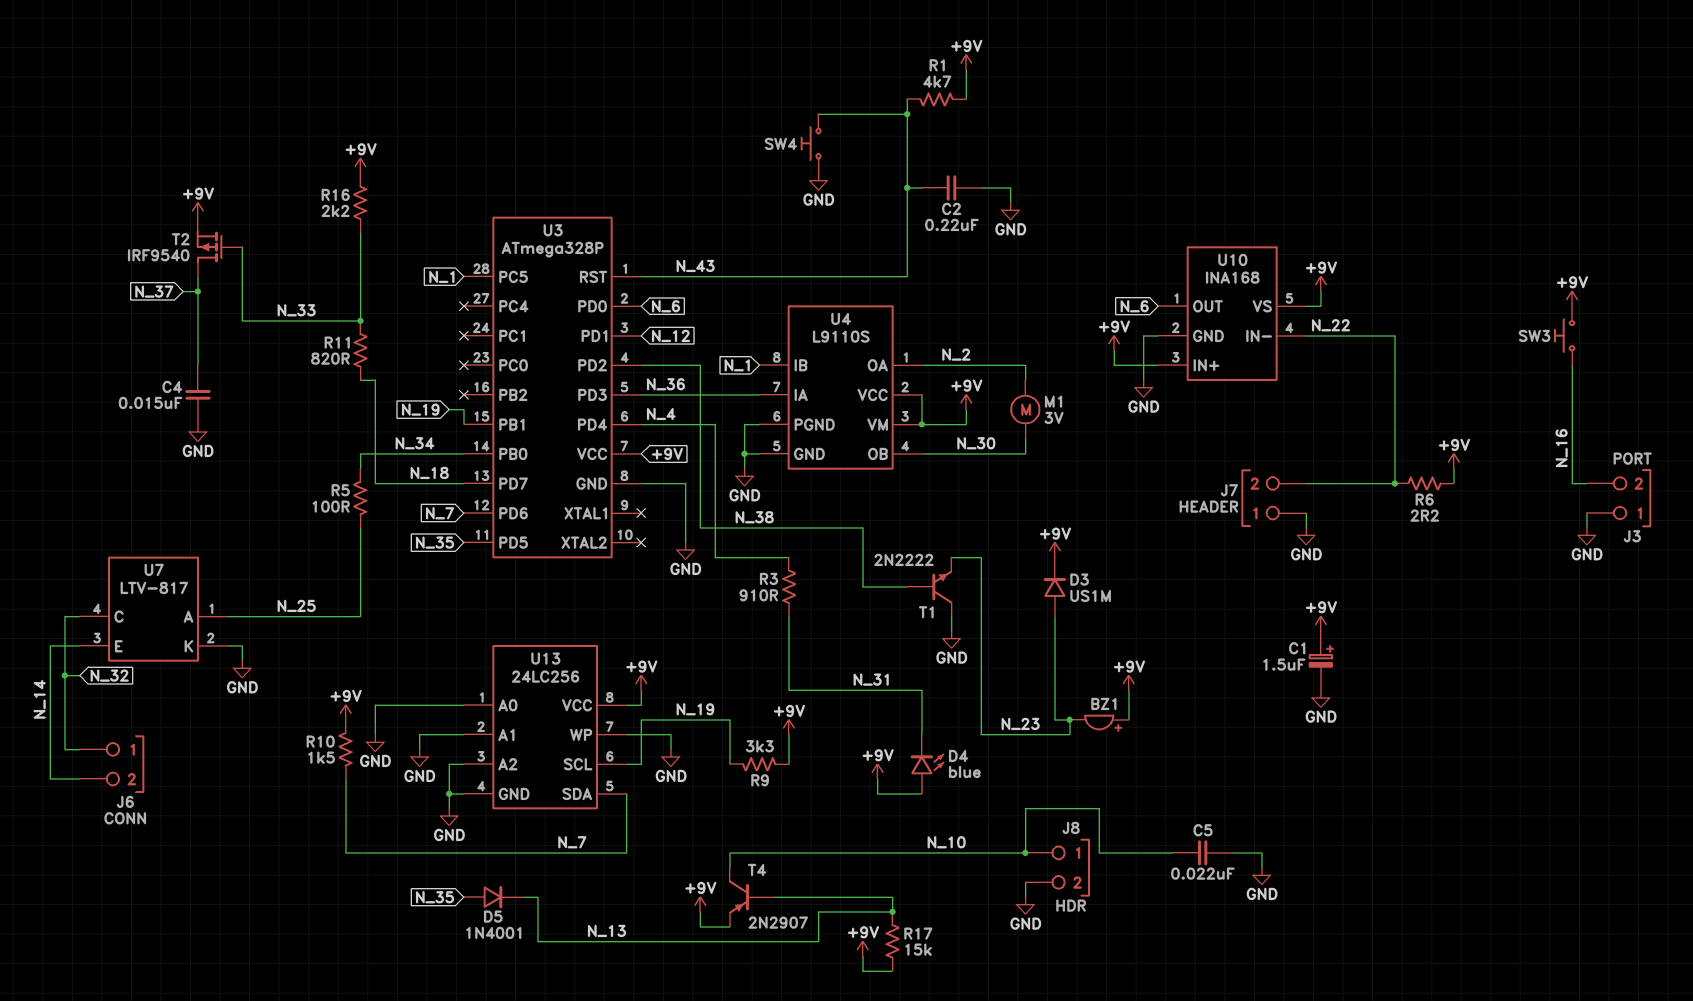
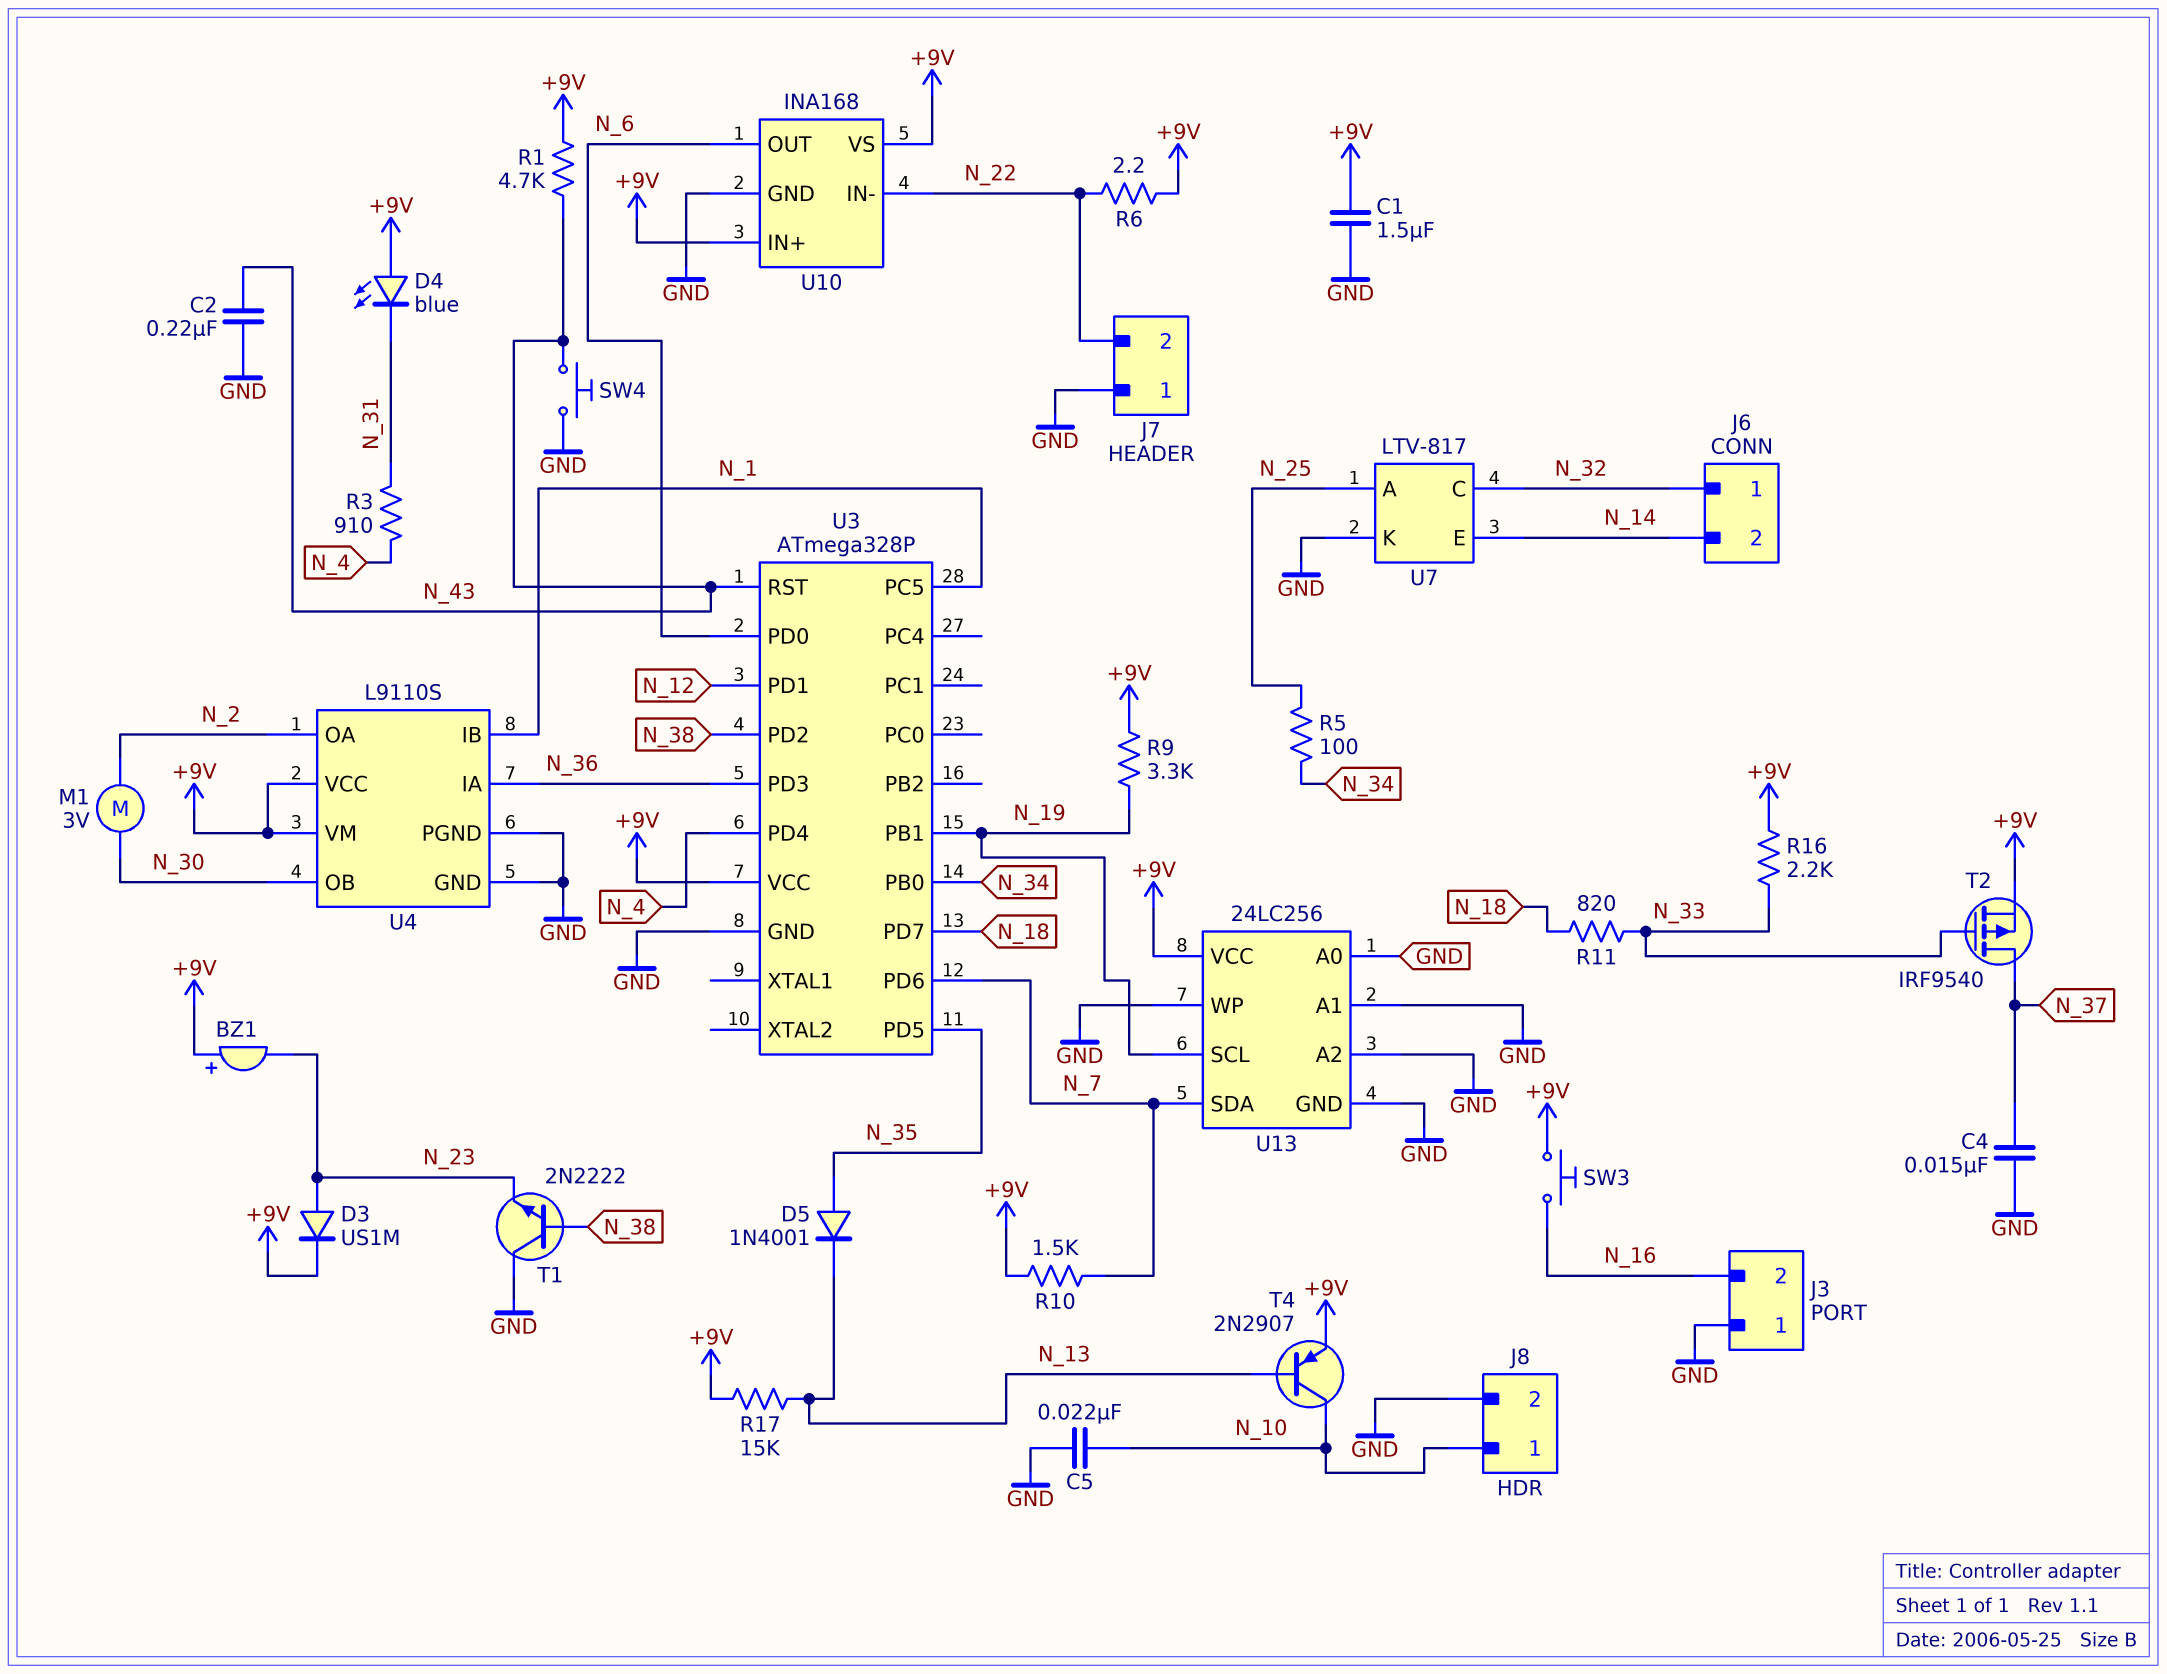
C1: 1.5uF (plus +9V, minus GND) -> 1.5uF (+9V, GND)

